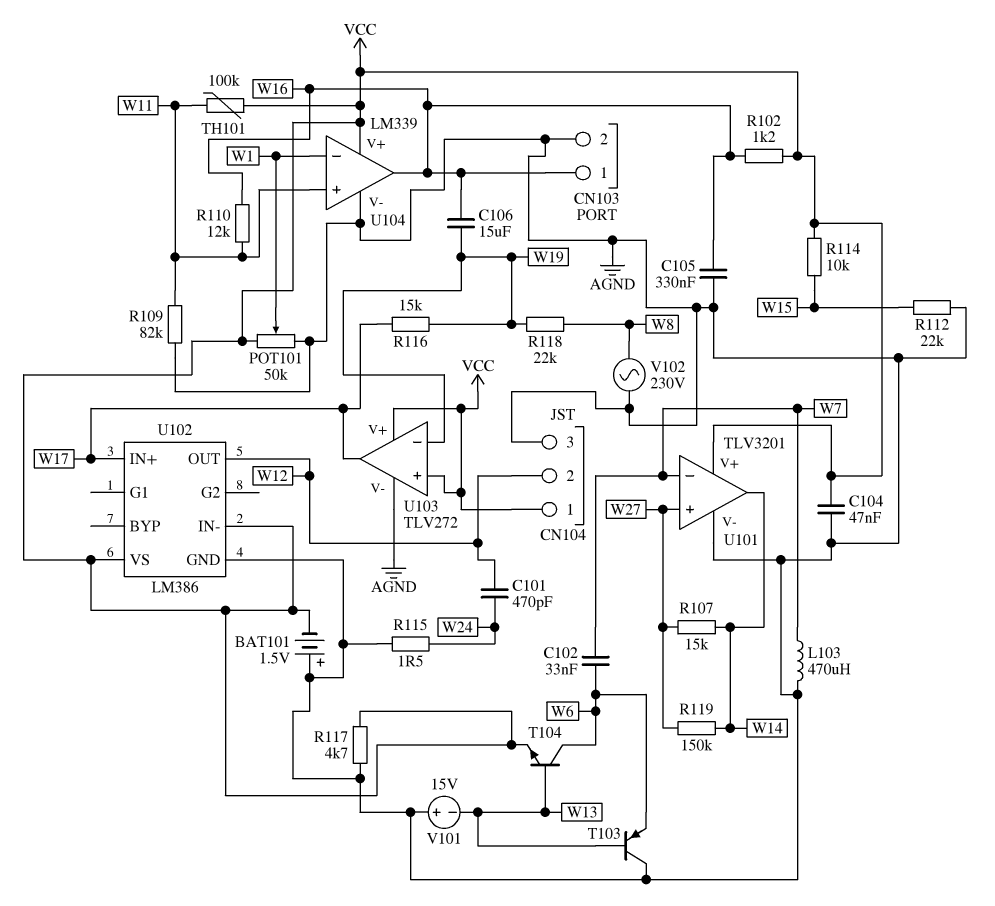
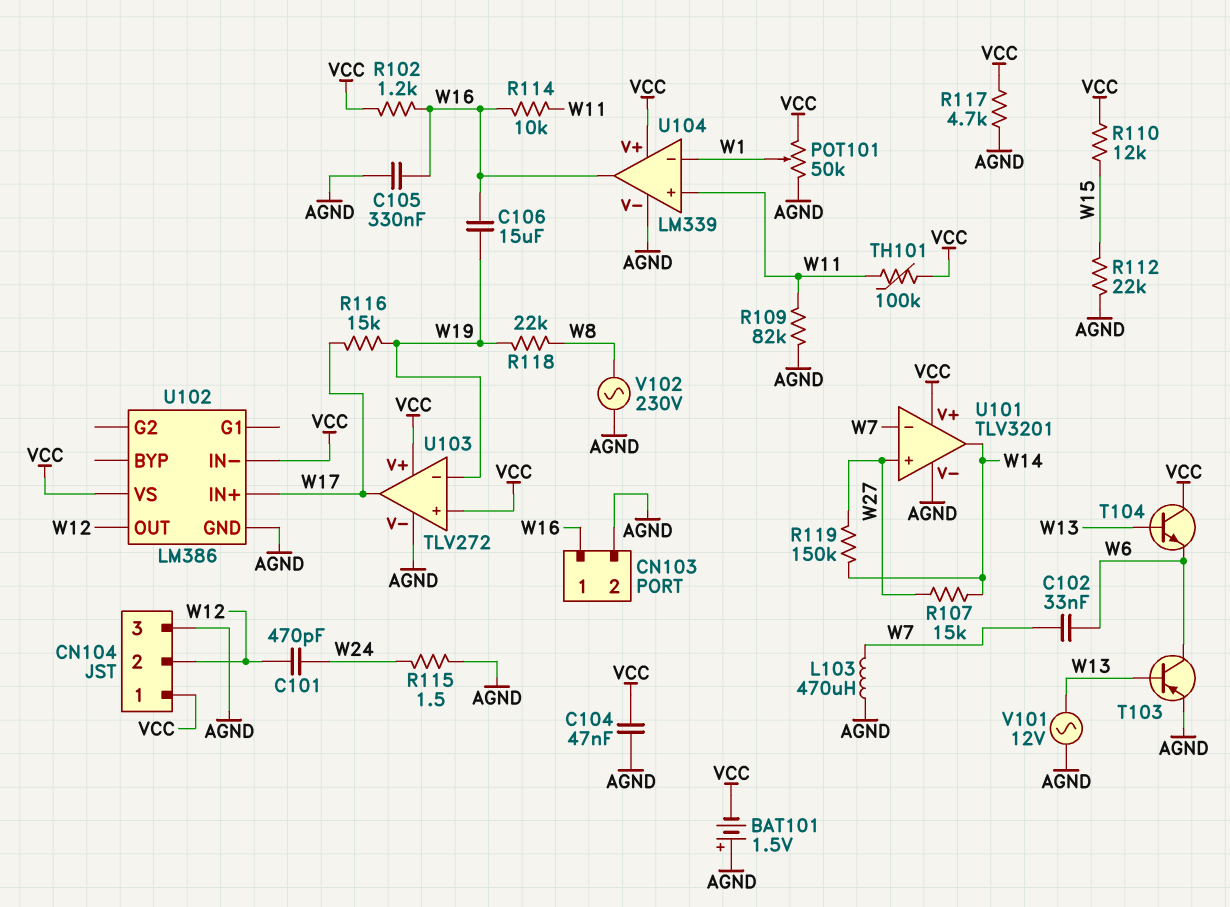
R110: 12k (W11, W16) -> 12k (VCC, W15)
R114: 10k (VCC, W15) -> 10k (W11, W16)
T103: PNP (B W13, C AGND, E W6) -> PNP (B W13, C W6, E AGND)
T104: NPN (B W13, C W6, E VCC) -> NPN (B W13, C VCC, E W6)
V101: 15V (plus AGND, minus W13) -> AC 12V (AGND, W13)

